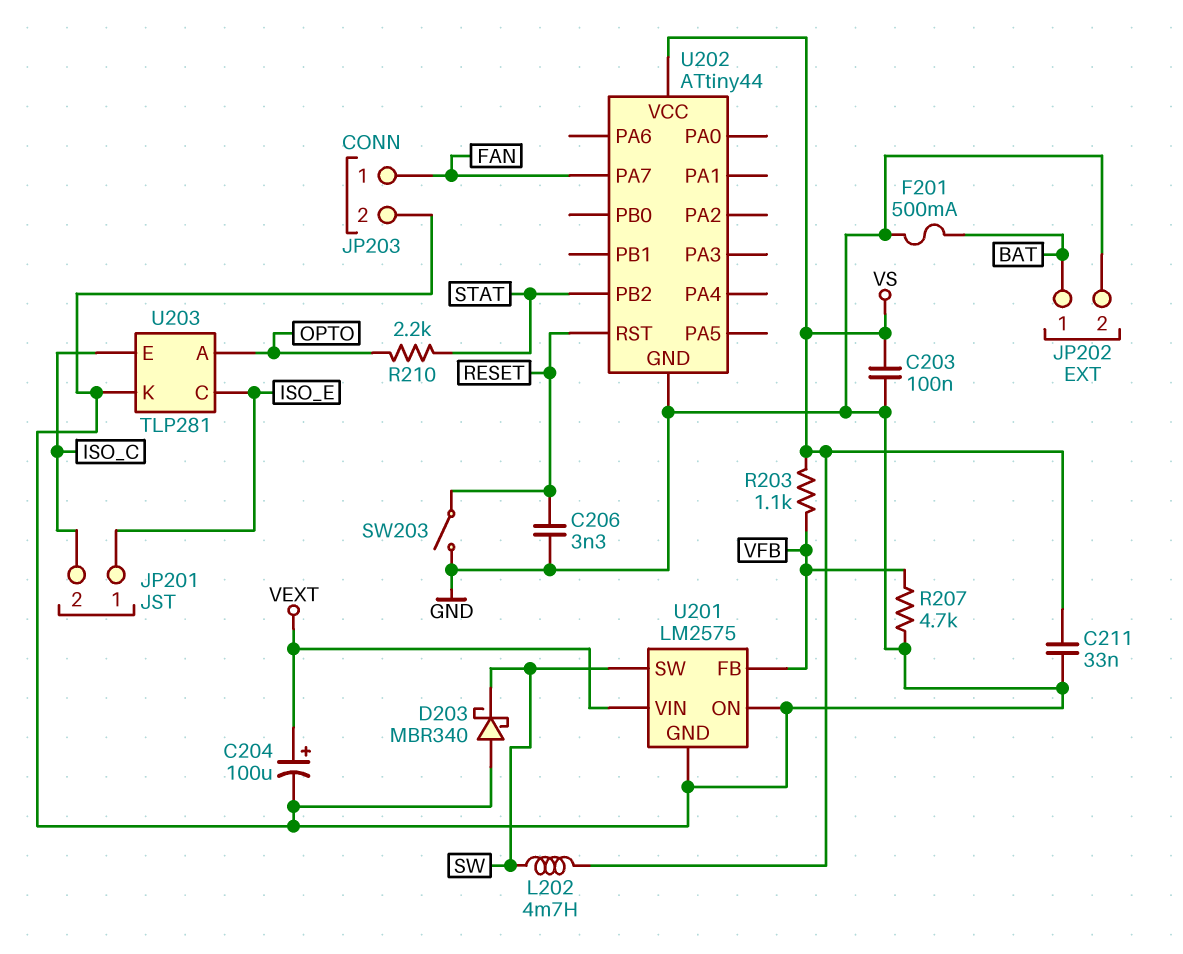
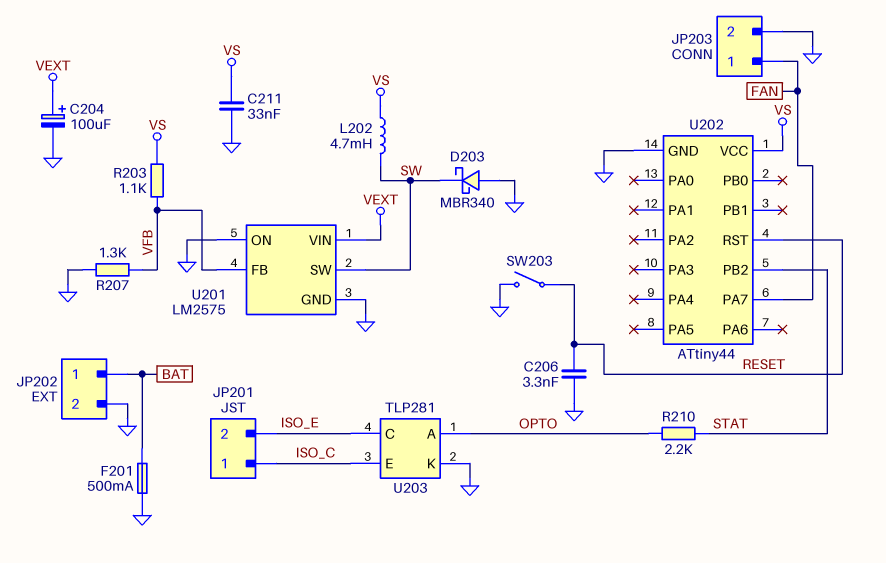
C203: 100nF (GND, VS) -> none
JP201 pin 1: ISO_E -> ISO_C
JP201 pin 2: ISO_C -> ISO_E
R207: 4.7k (GND, VFB) -> 1.3k (GND, VFB)

